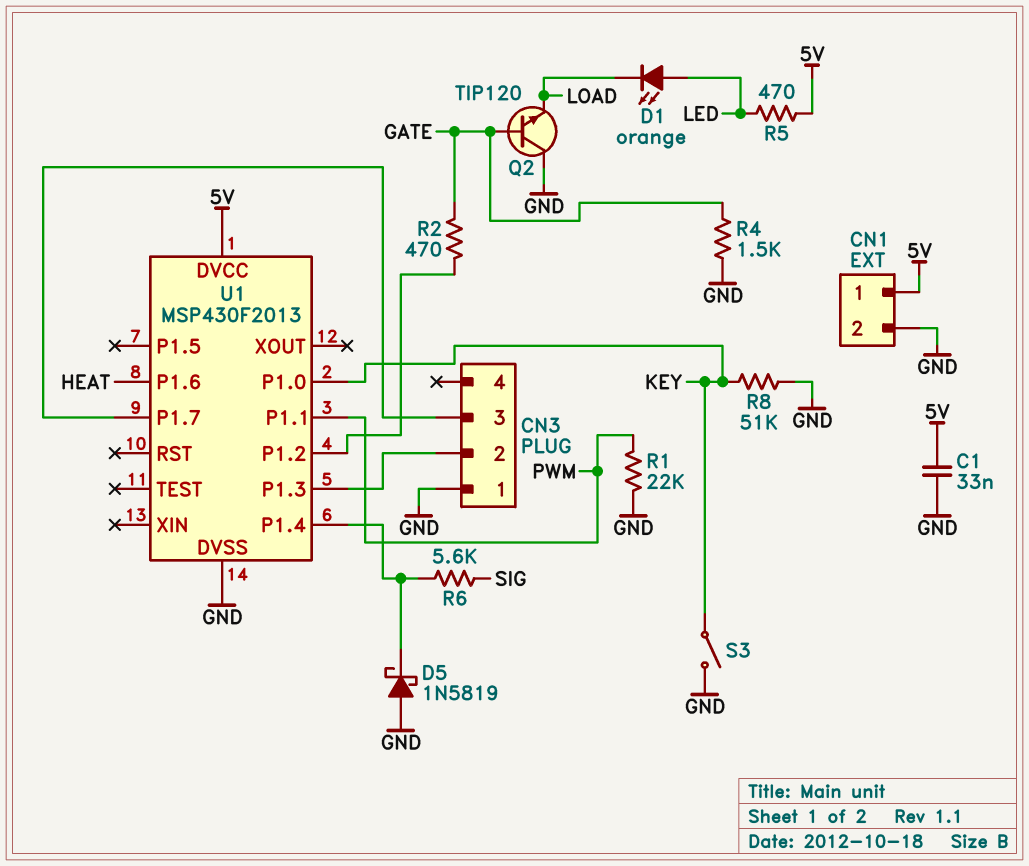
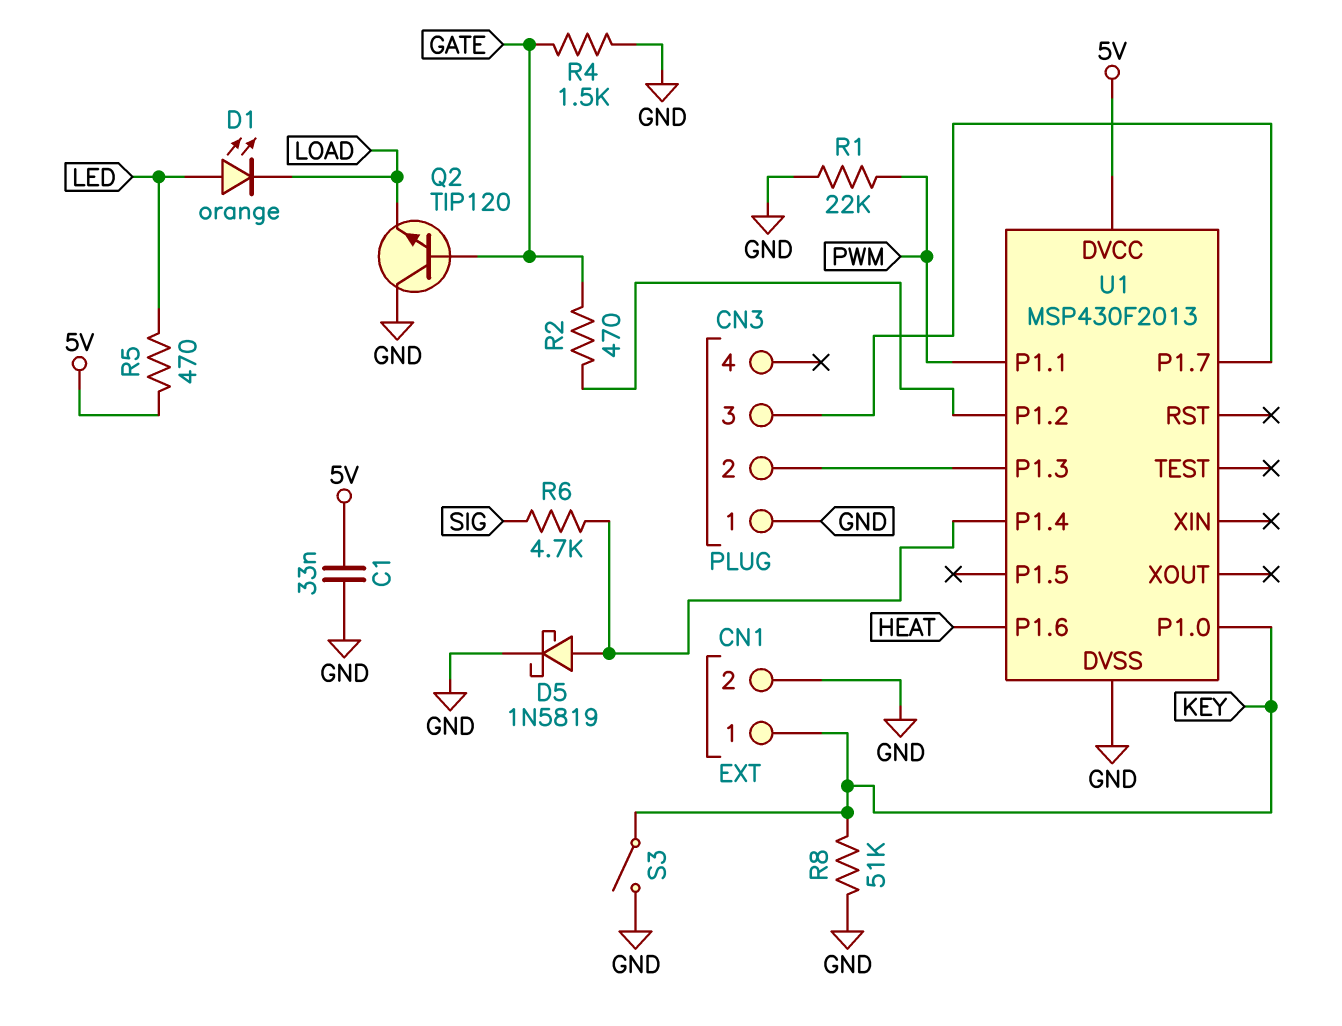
CN1 pin 1: 5V -> KEY
D5: schottky 1N5819 (A GND, K U1/P1.4) -> schottky 1N5819 (A U1/P1.4, K GND)
R6: 5.6k (SIG, U1/P1.4) -> 4.7k (SIG, U1/P1.4)

